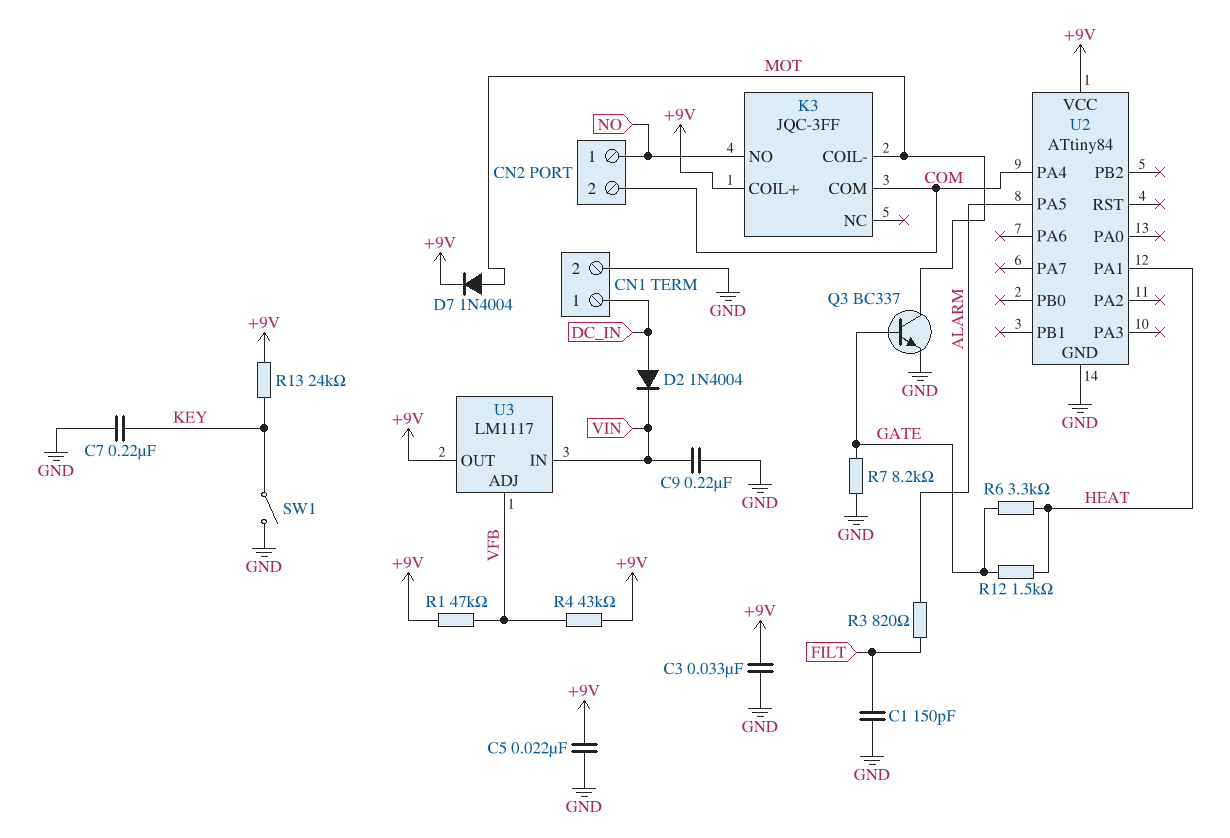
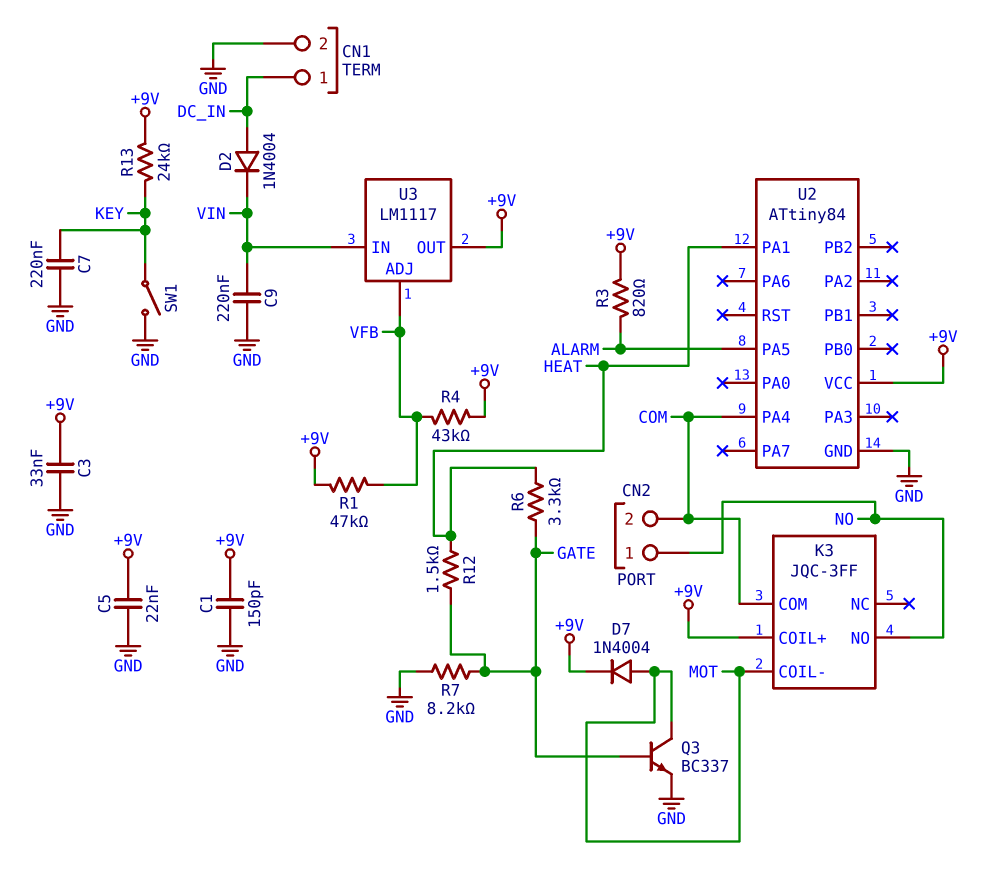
C1: 150pF (FILT, GND) -> 150pF (+9V, GND)
R3: 820 (ALARM, FILT) -> 820 (+9V, ALARM)

